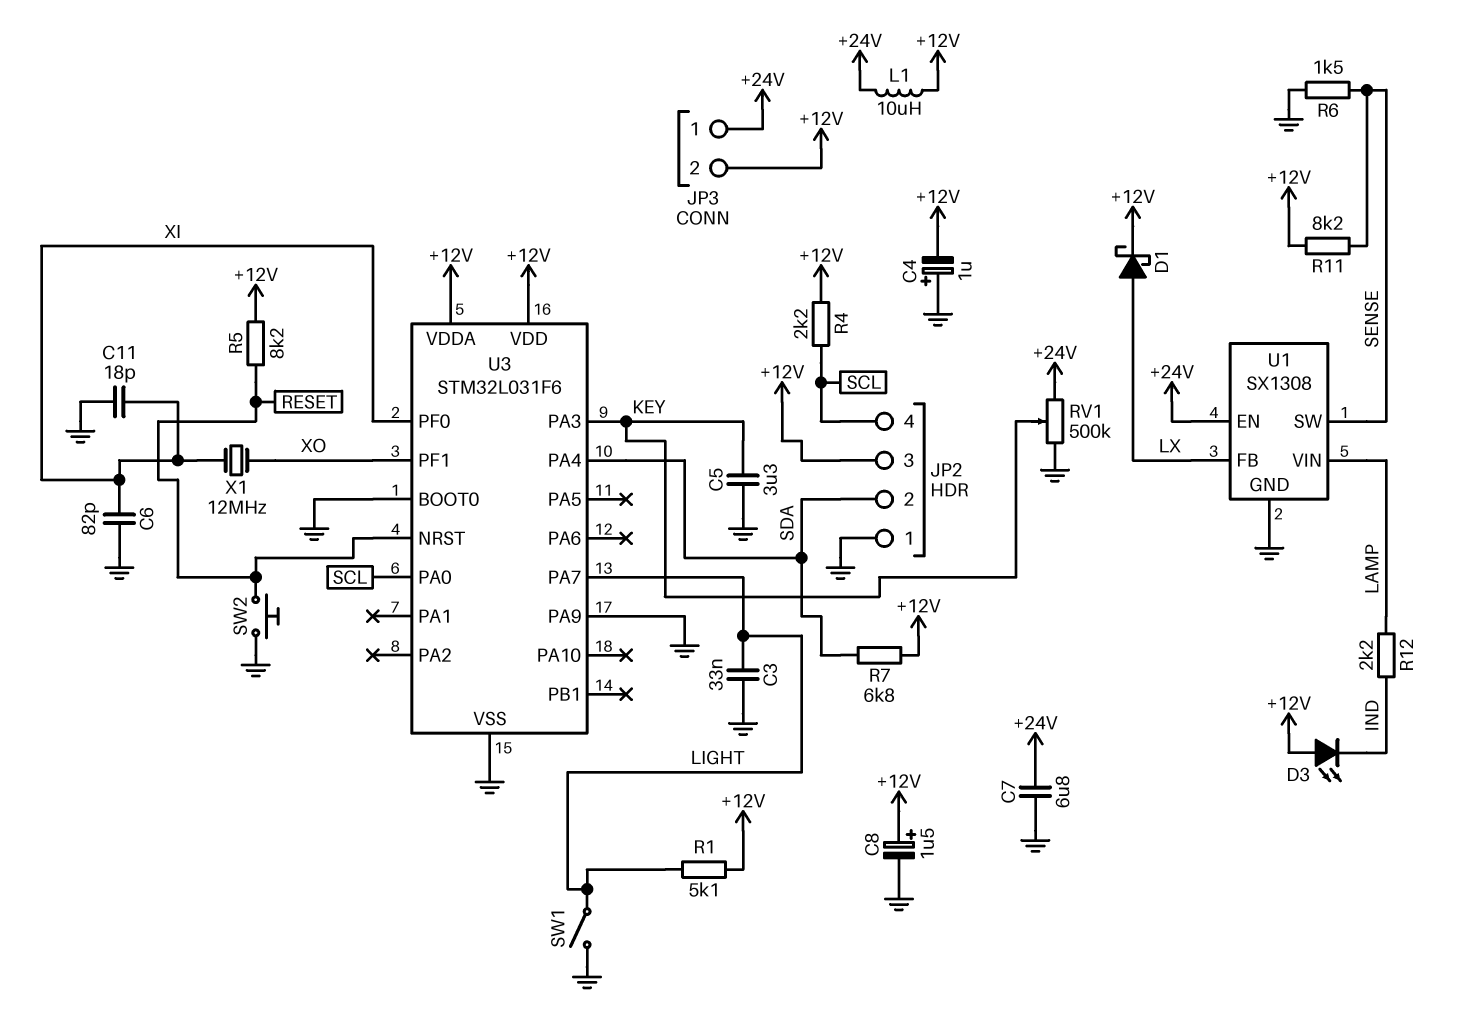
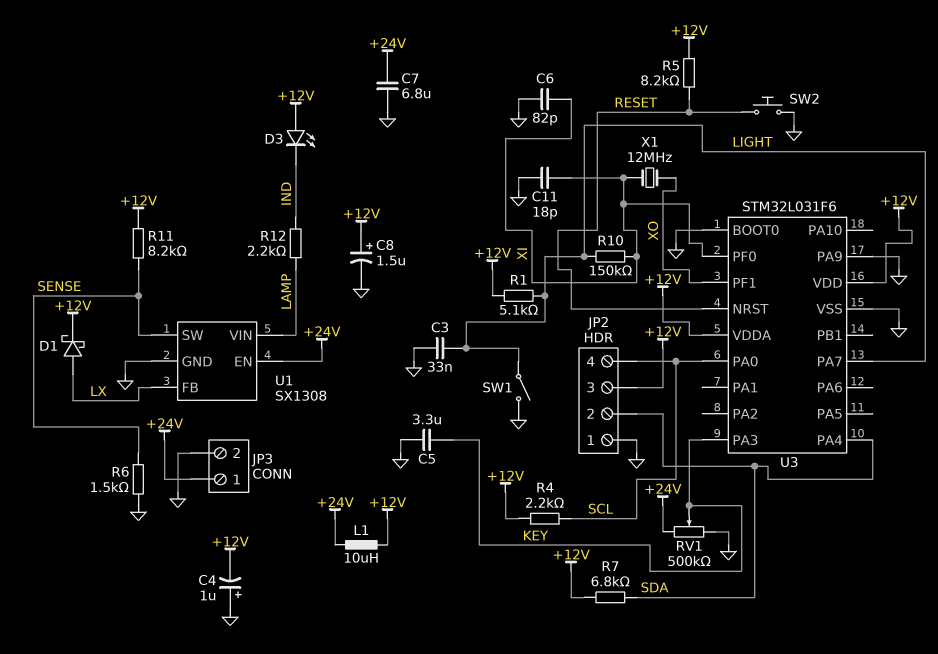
JP3 pin 2: +12V -> GND
R10: none -> 150k (LIGHT, XI)

